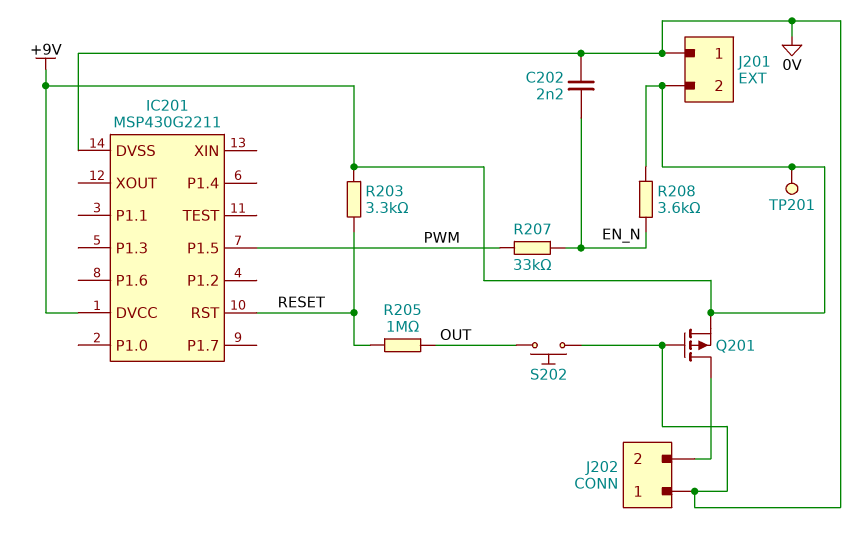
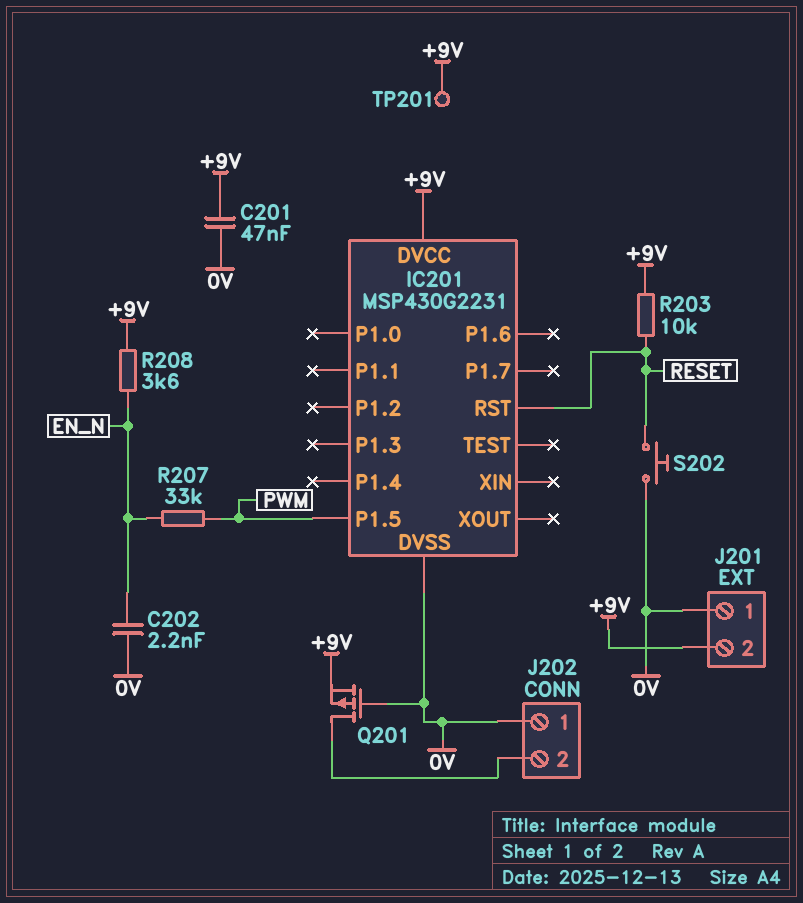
C201: none -> 47nF (+9V, 0V)
IC201: MSP430G2211 -> MSP430G2231
R203: 3.3k (+9V, RESET) -> 10k (+9V, RESET)
R205: 1M (OUT, RESET) -> none
S202: button (0V, OUT) -> button (0V, RESET)

